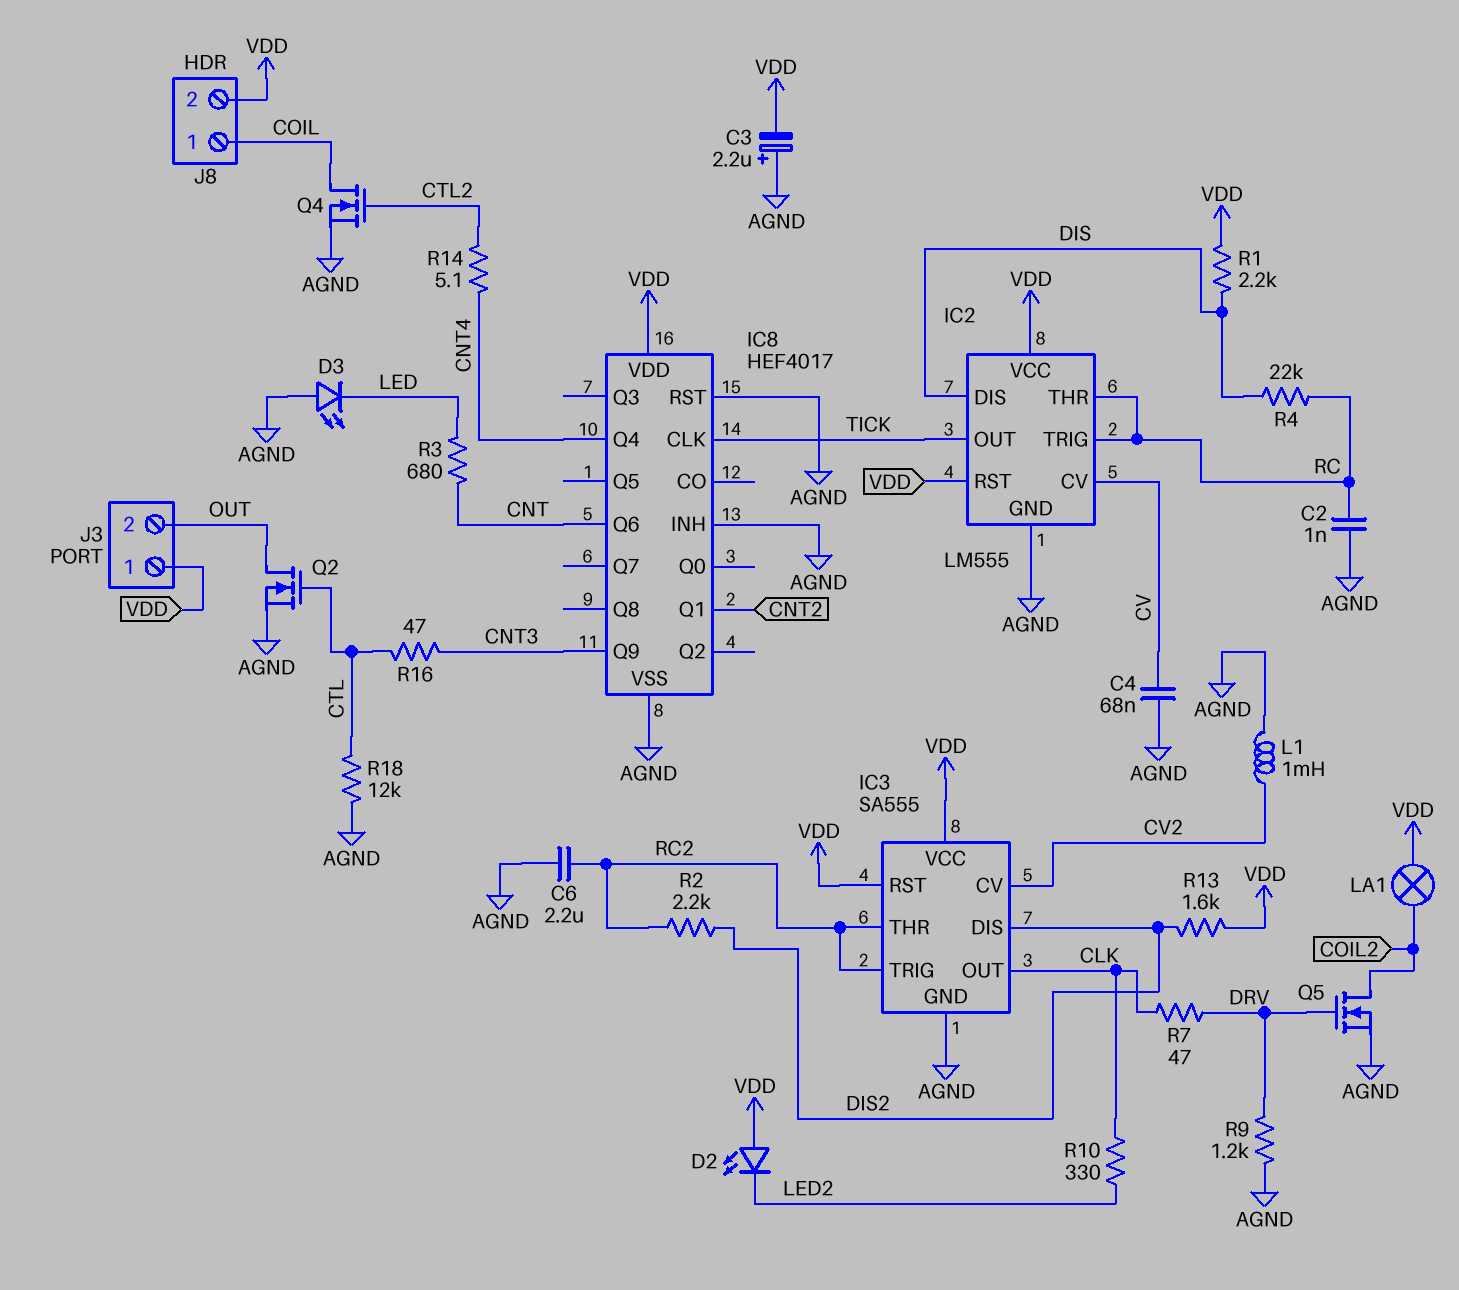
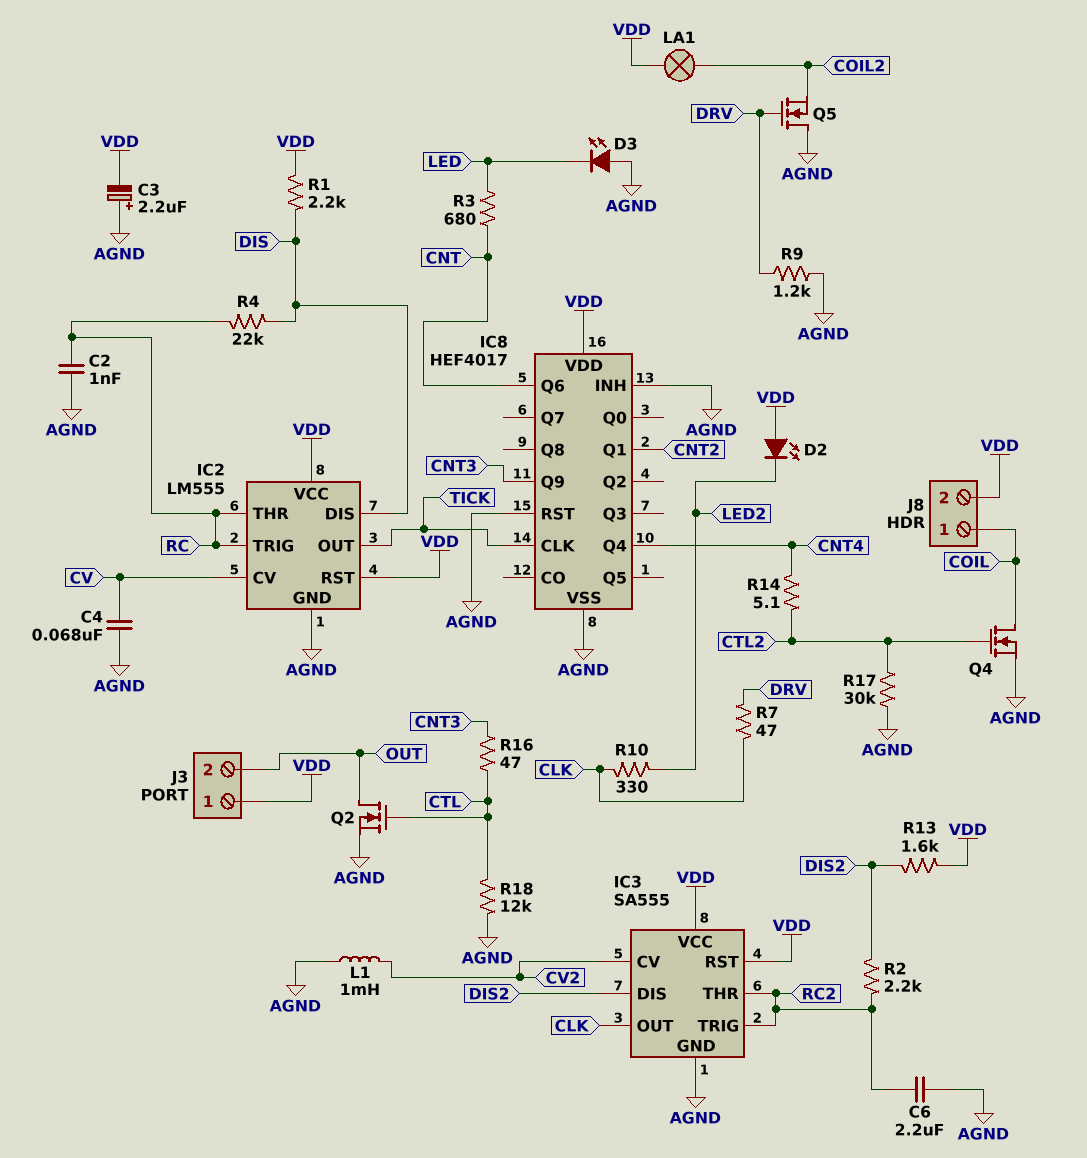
Q5: NMOS (G DRV, D COIL2, S AGND) -> NMOS (G DRV, D AGND, S COIL2)
R17: none -> 30k (AGND, CTL2)

